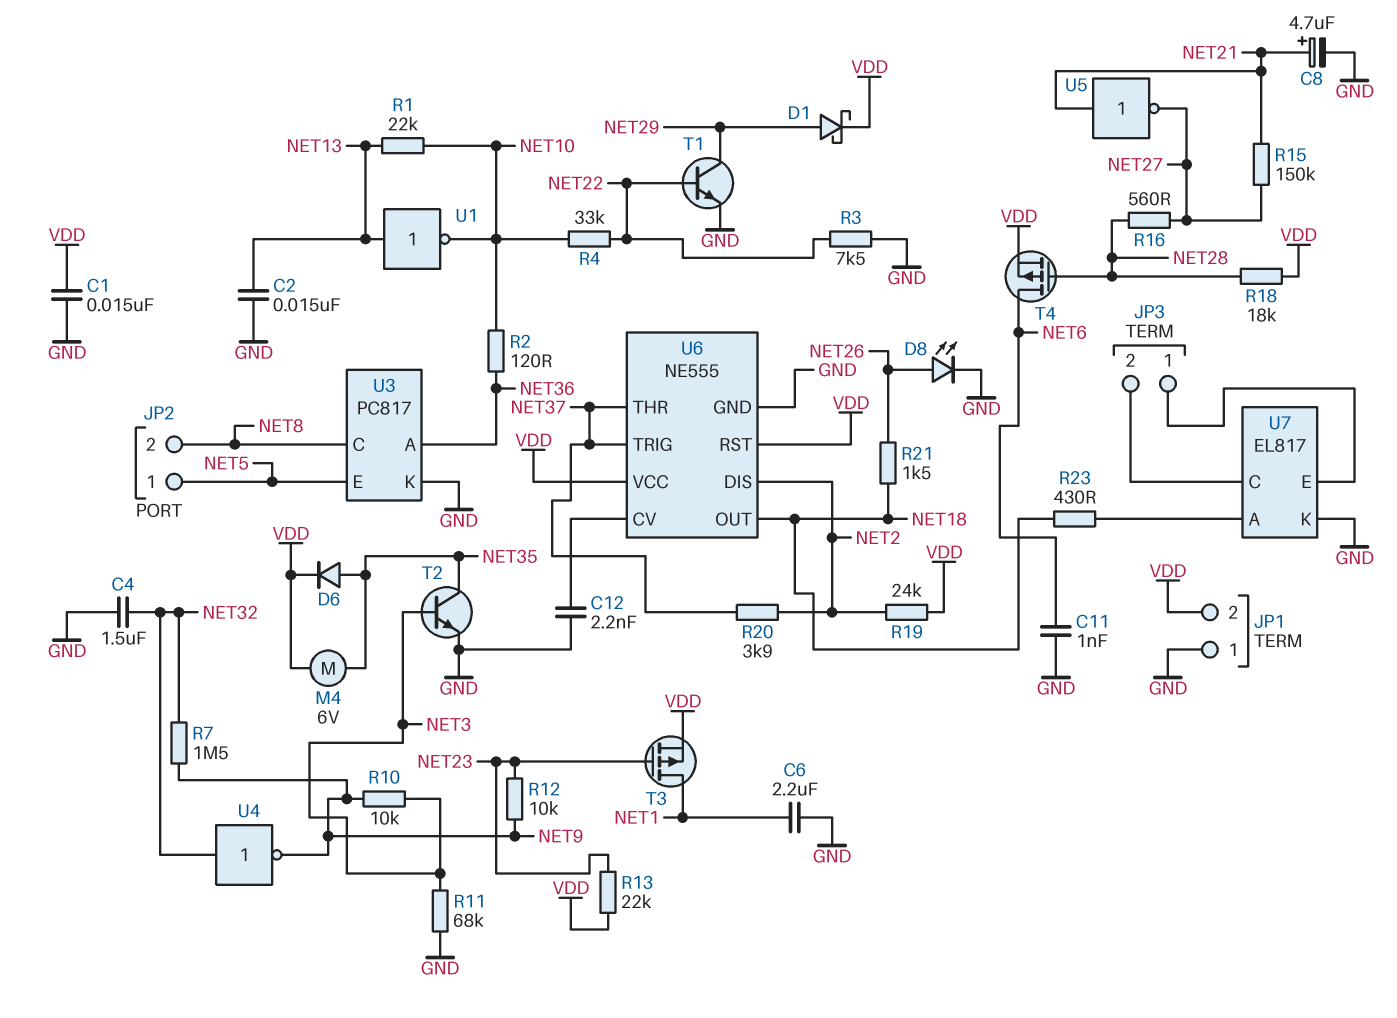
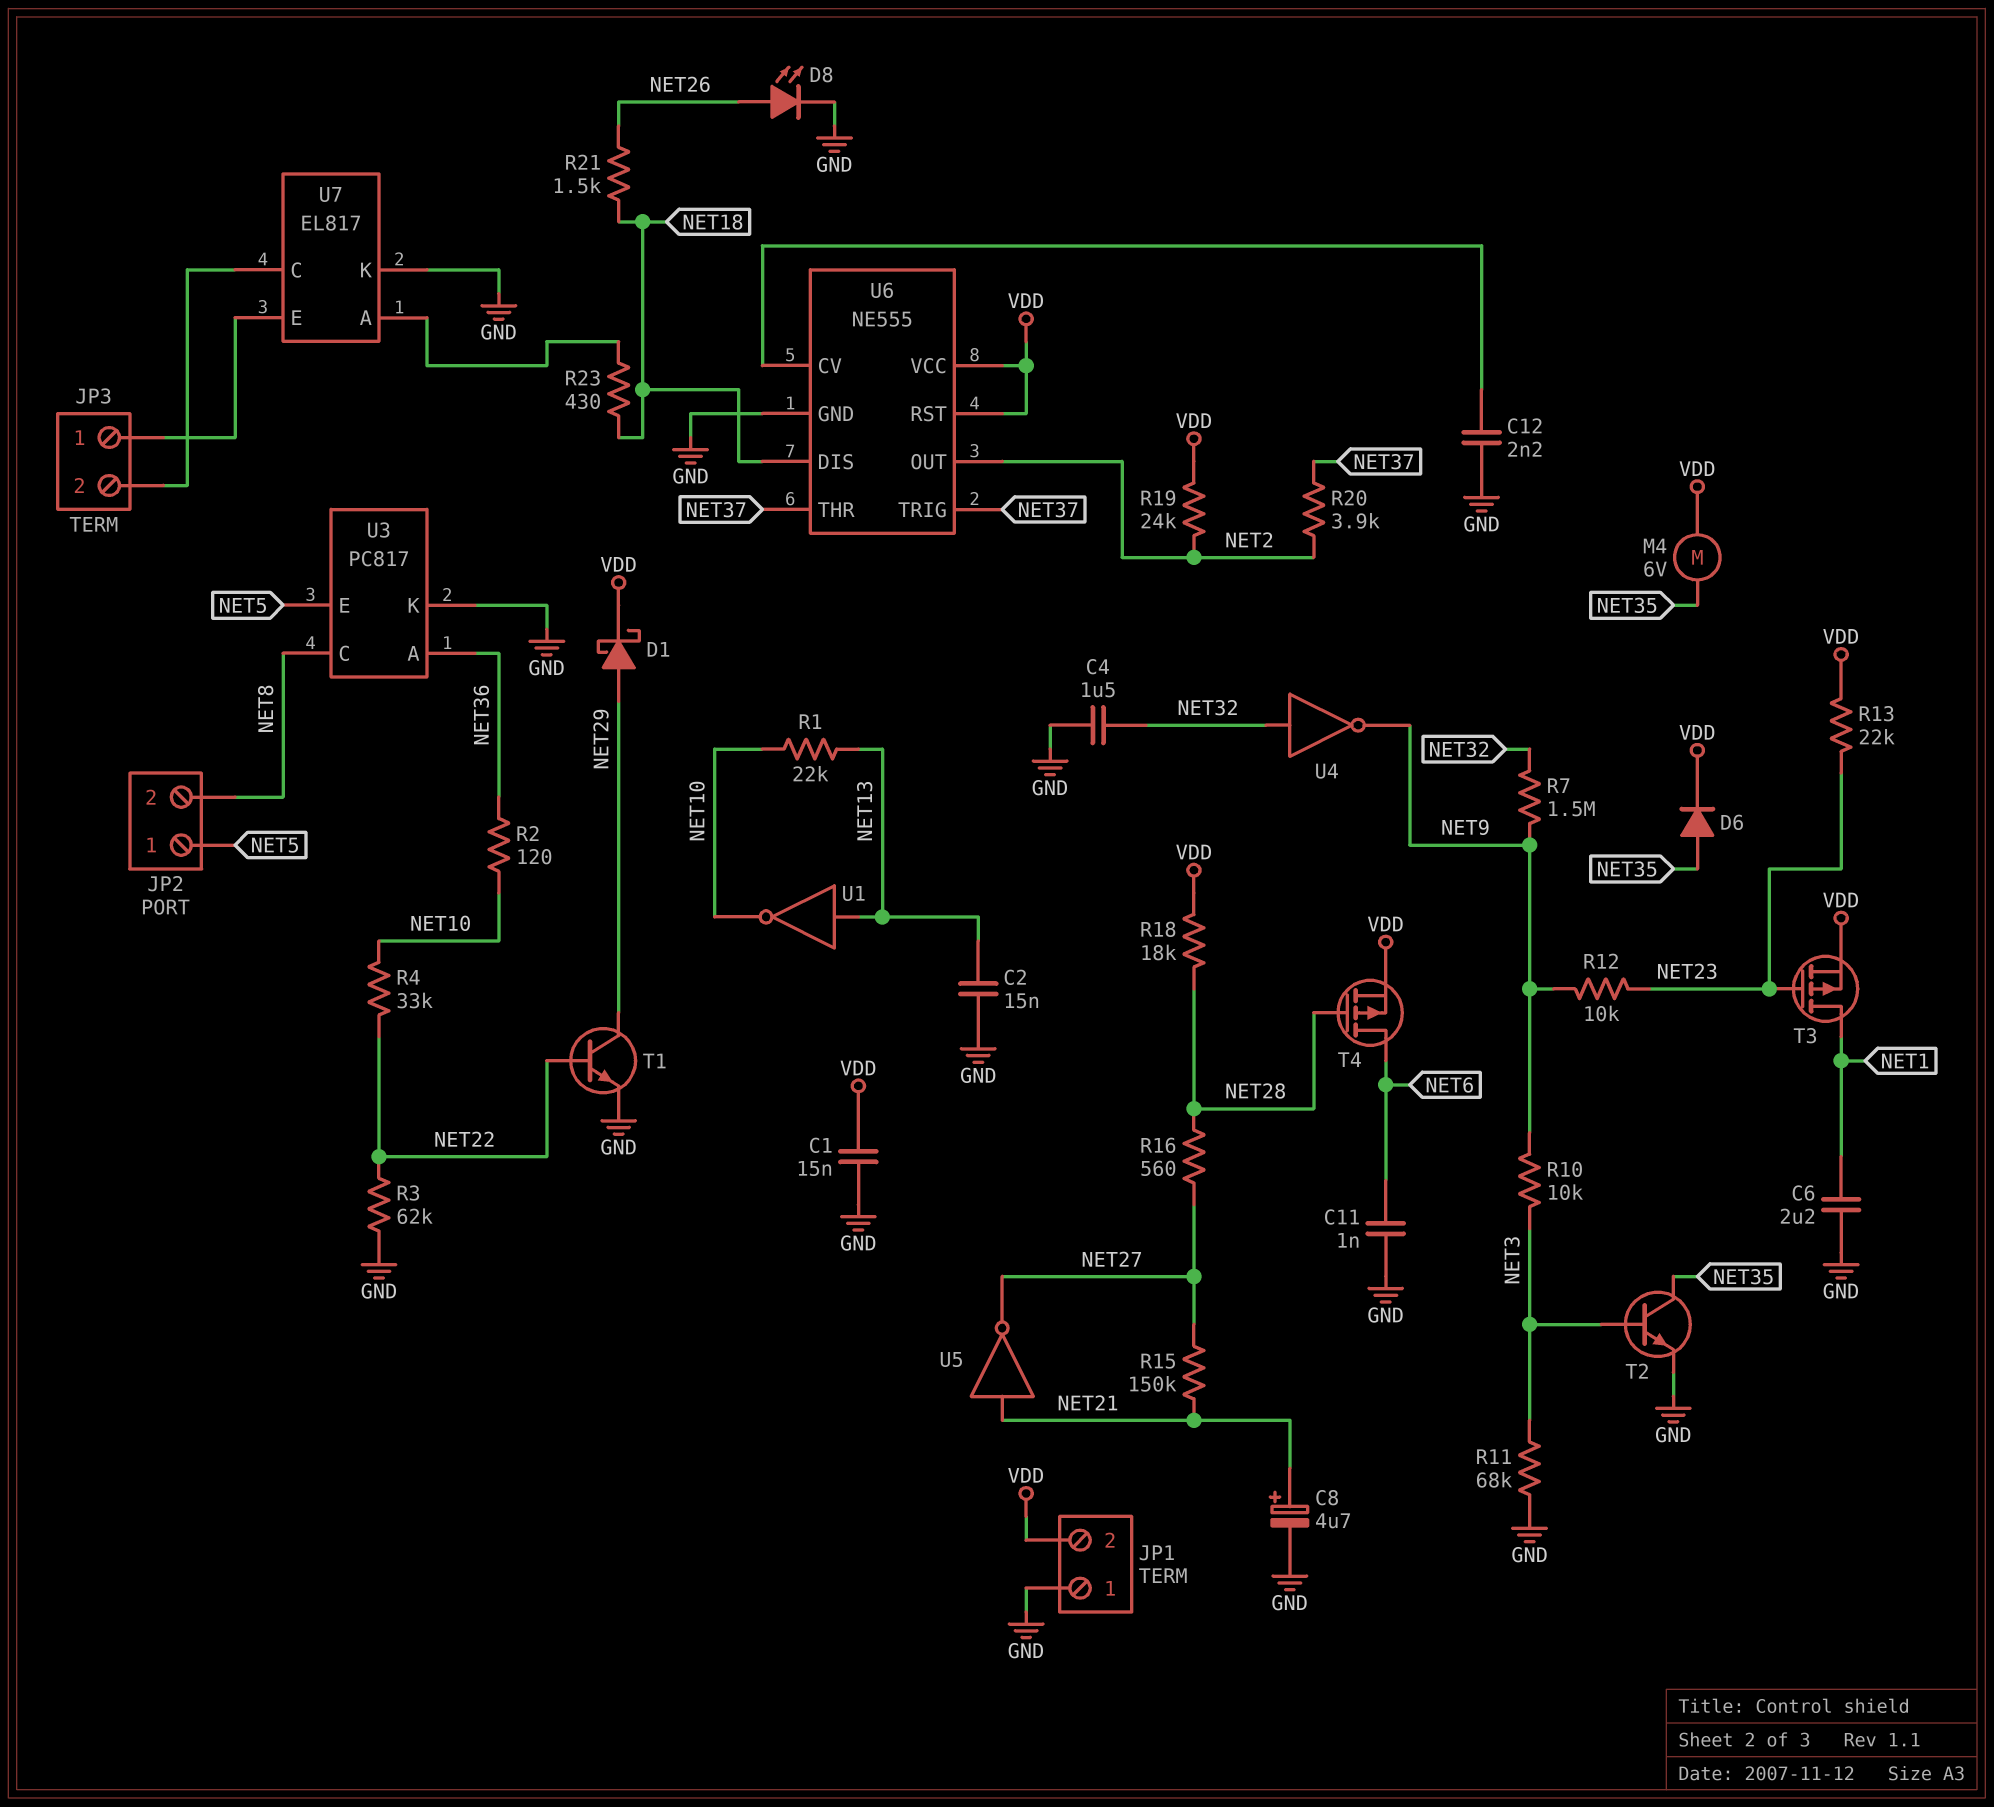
R3: 7.5k (GND, NET22) -> 62k (GND, NET22)
U6 pin DIS: NET2 -> NET18
U6 pin OUT: NET18 -> NET2

